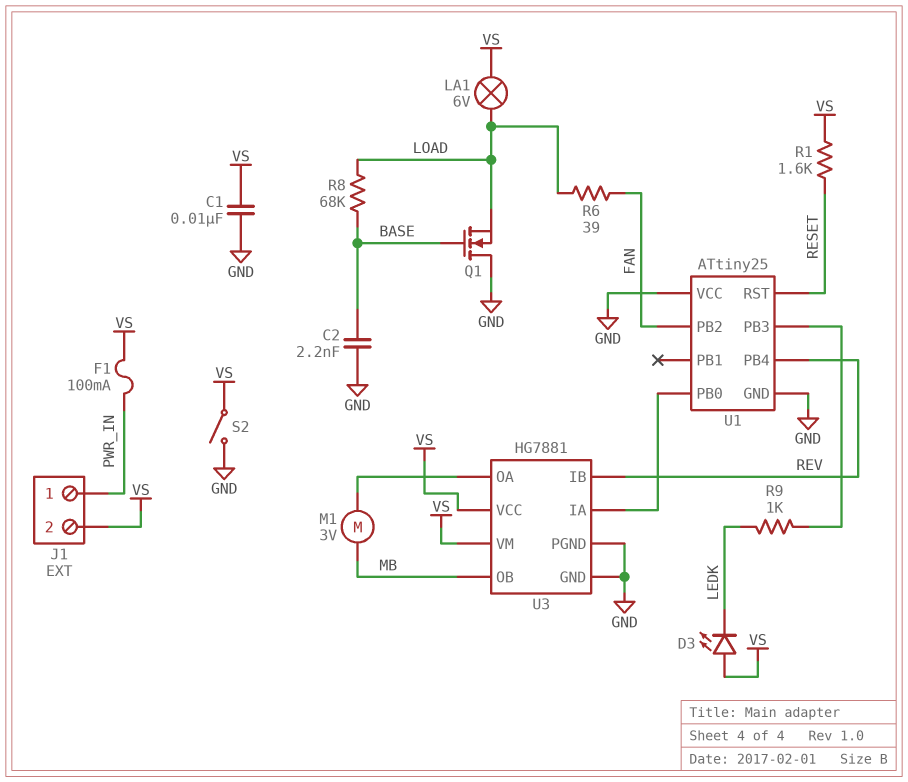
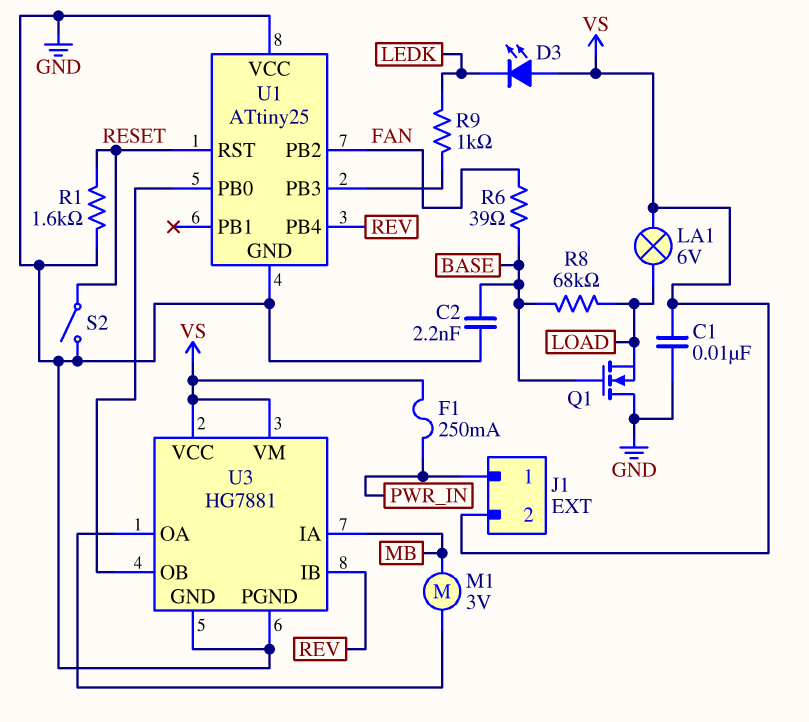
F1: 100mA (PWR_IN, VS) -> 250mA (PWR_IN, VS)
R1: 1.6k (RESET, VS) -> 1.6k (GND, RESET)
R6: 39 (FAN, LOAD) -> 39 (BASE, FAN)
S2: switch (GND, VS) -> switch (GND, RESET)
U3 pin IA: U1/PB0 -> MB
U3 pin OB: MB -> U1/PB0

